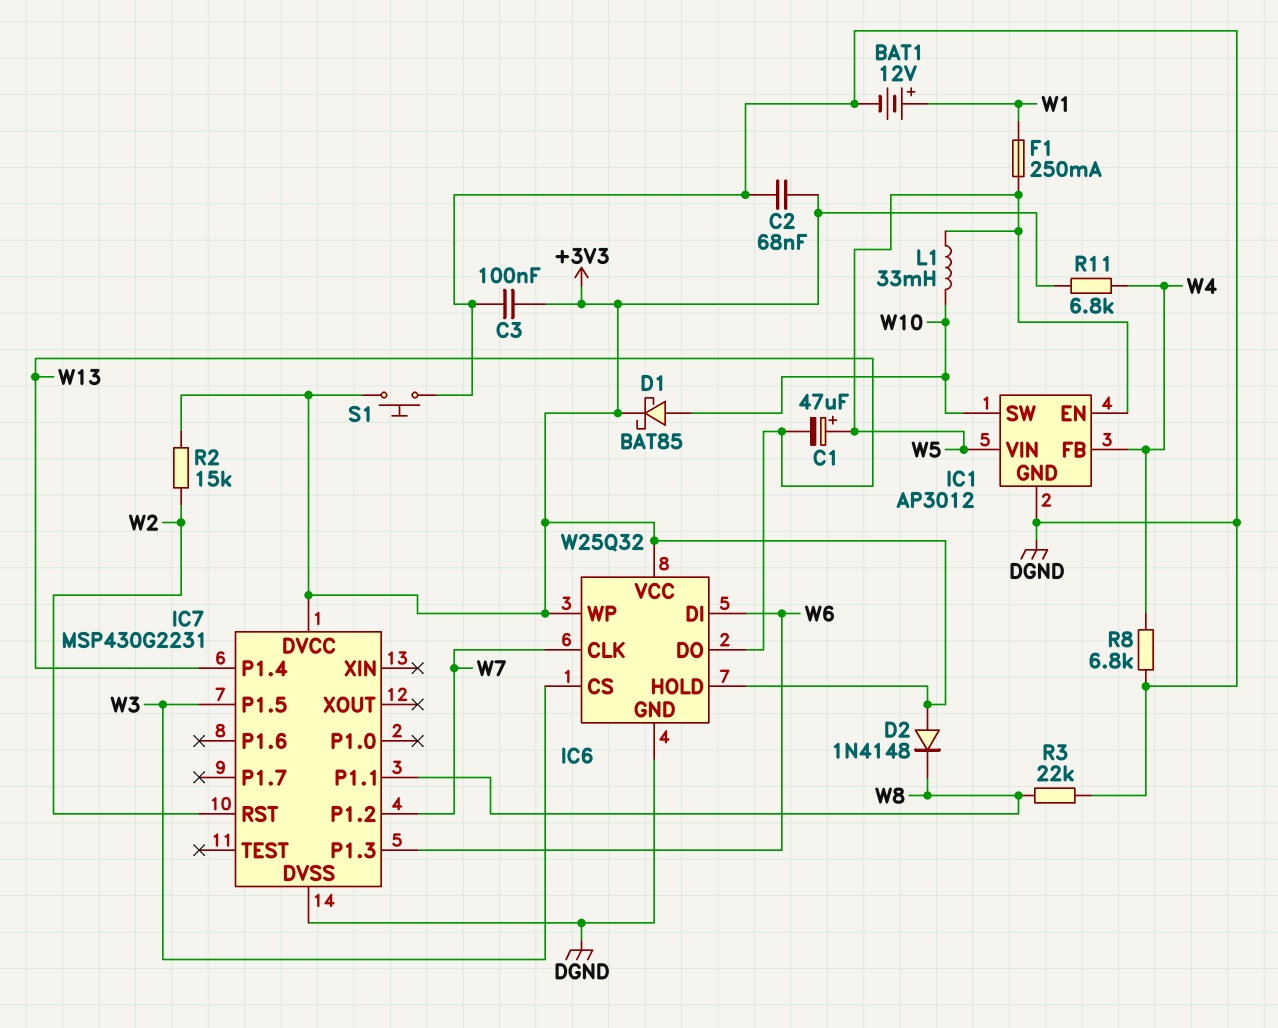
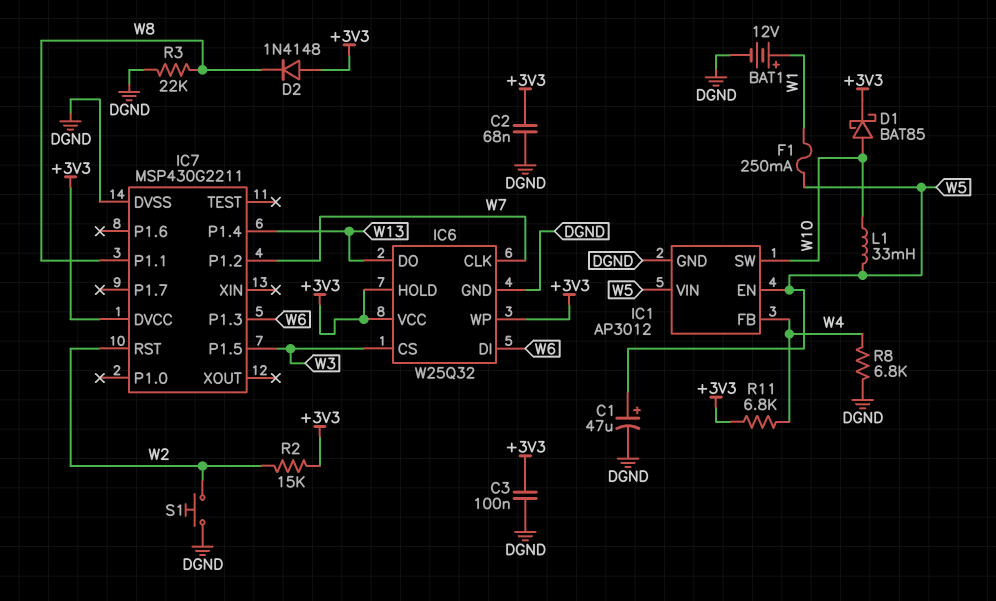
C1: 47uF (plus W5, minus W13) -> 47uF (plus W5, minus DGND)
IC7: MSP430G2231 -> MSP430G2211
S1: button (+3V3, DGND) -> button (DGND, W2)

